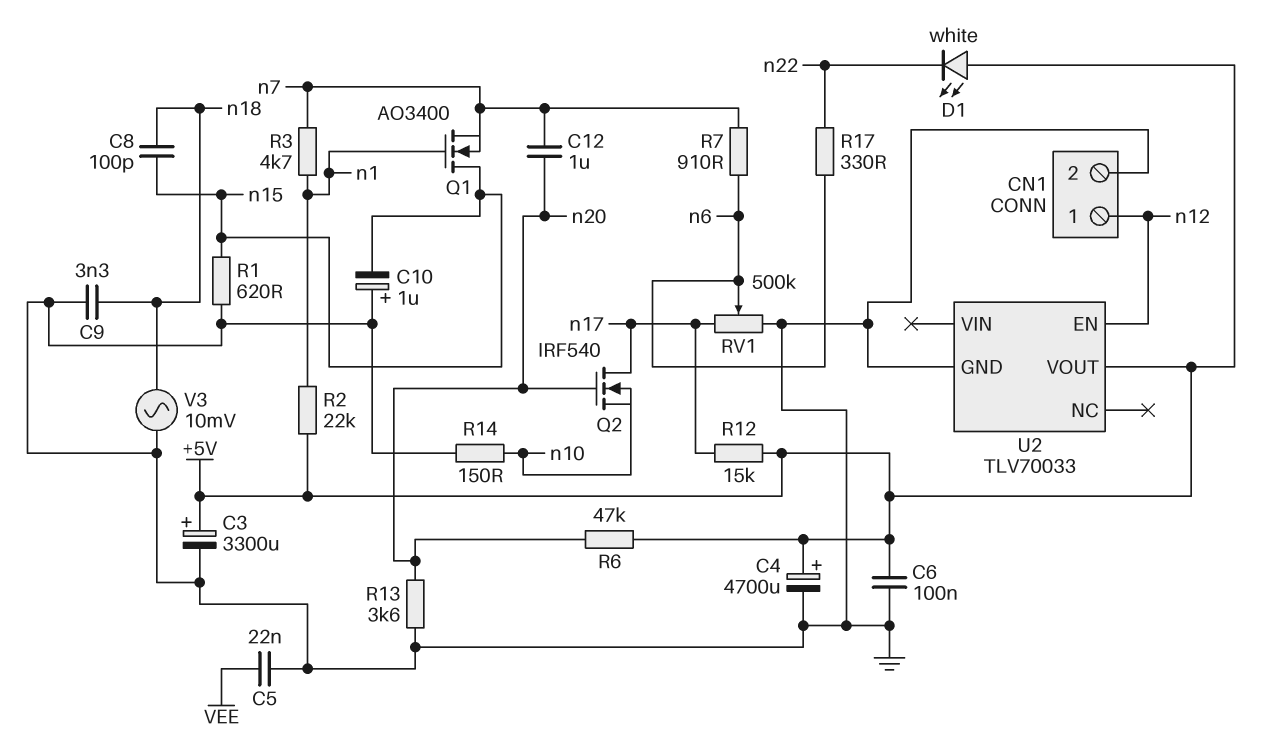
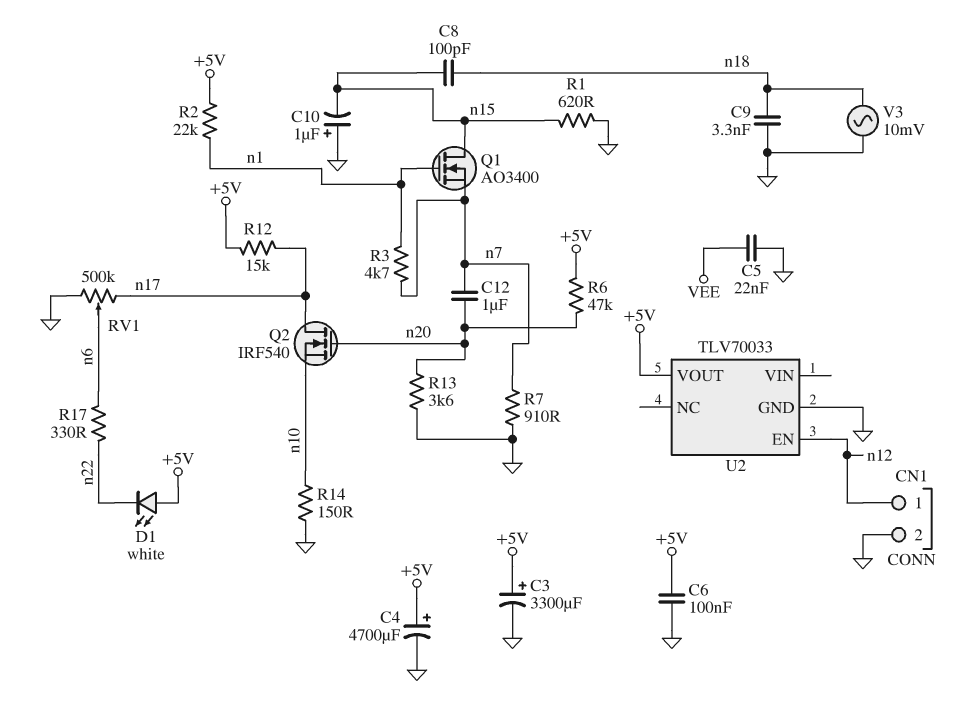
R7: 910 (n6, n7) -> 910 (GND, n7)

